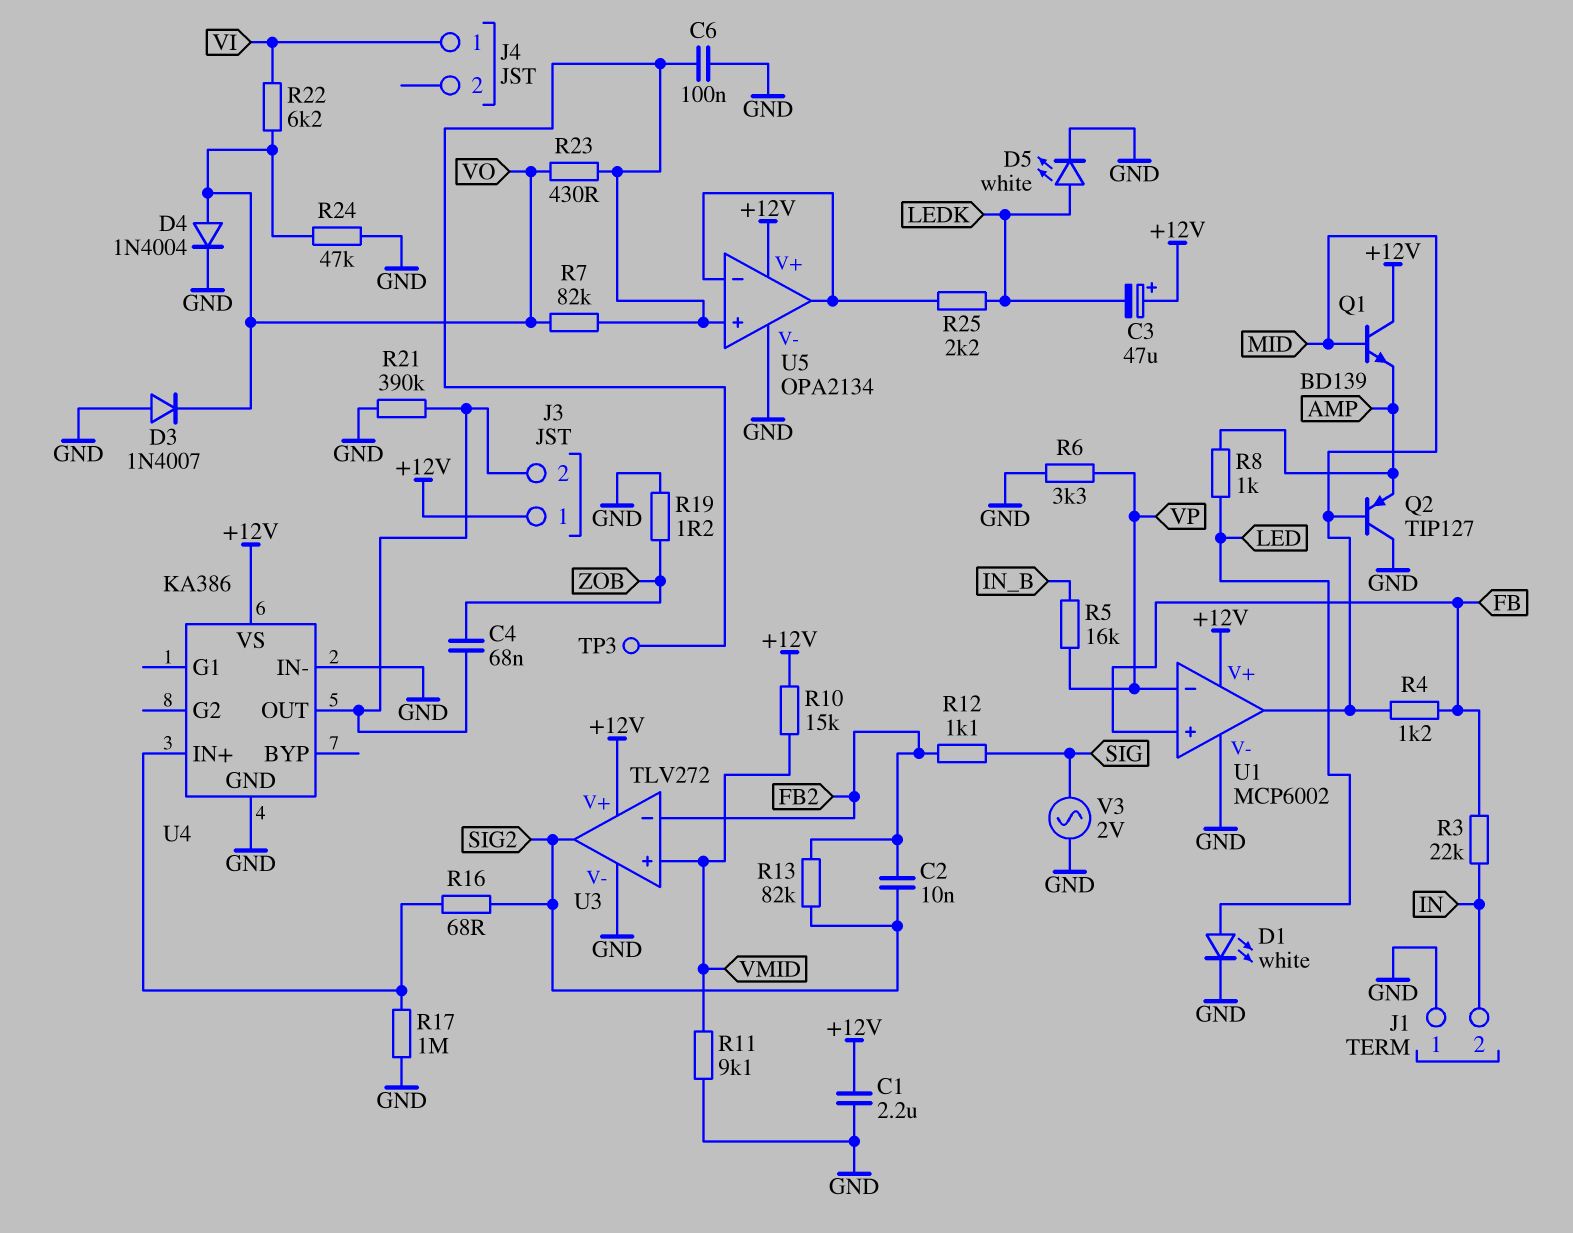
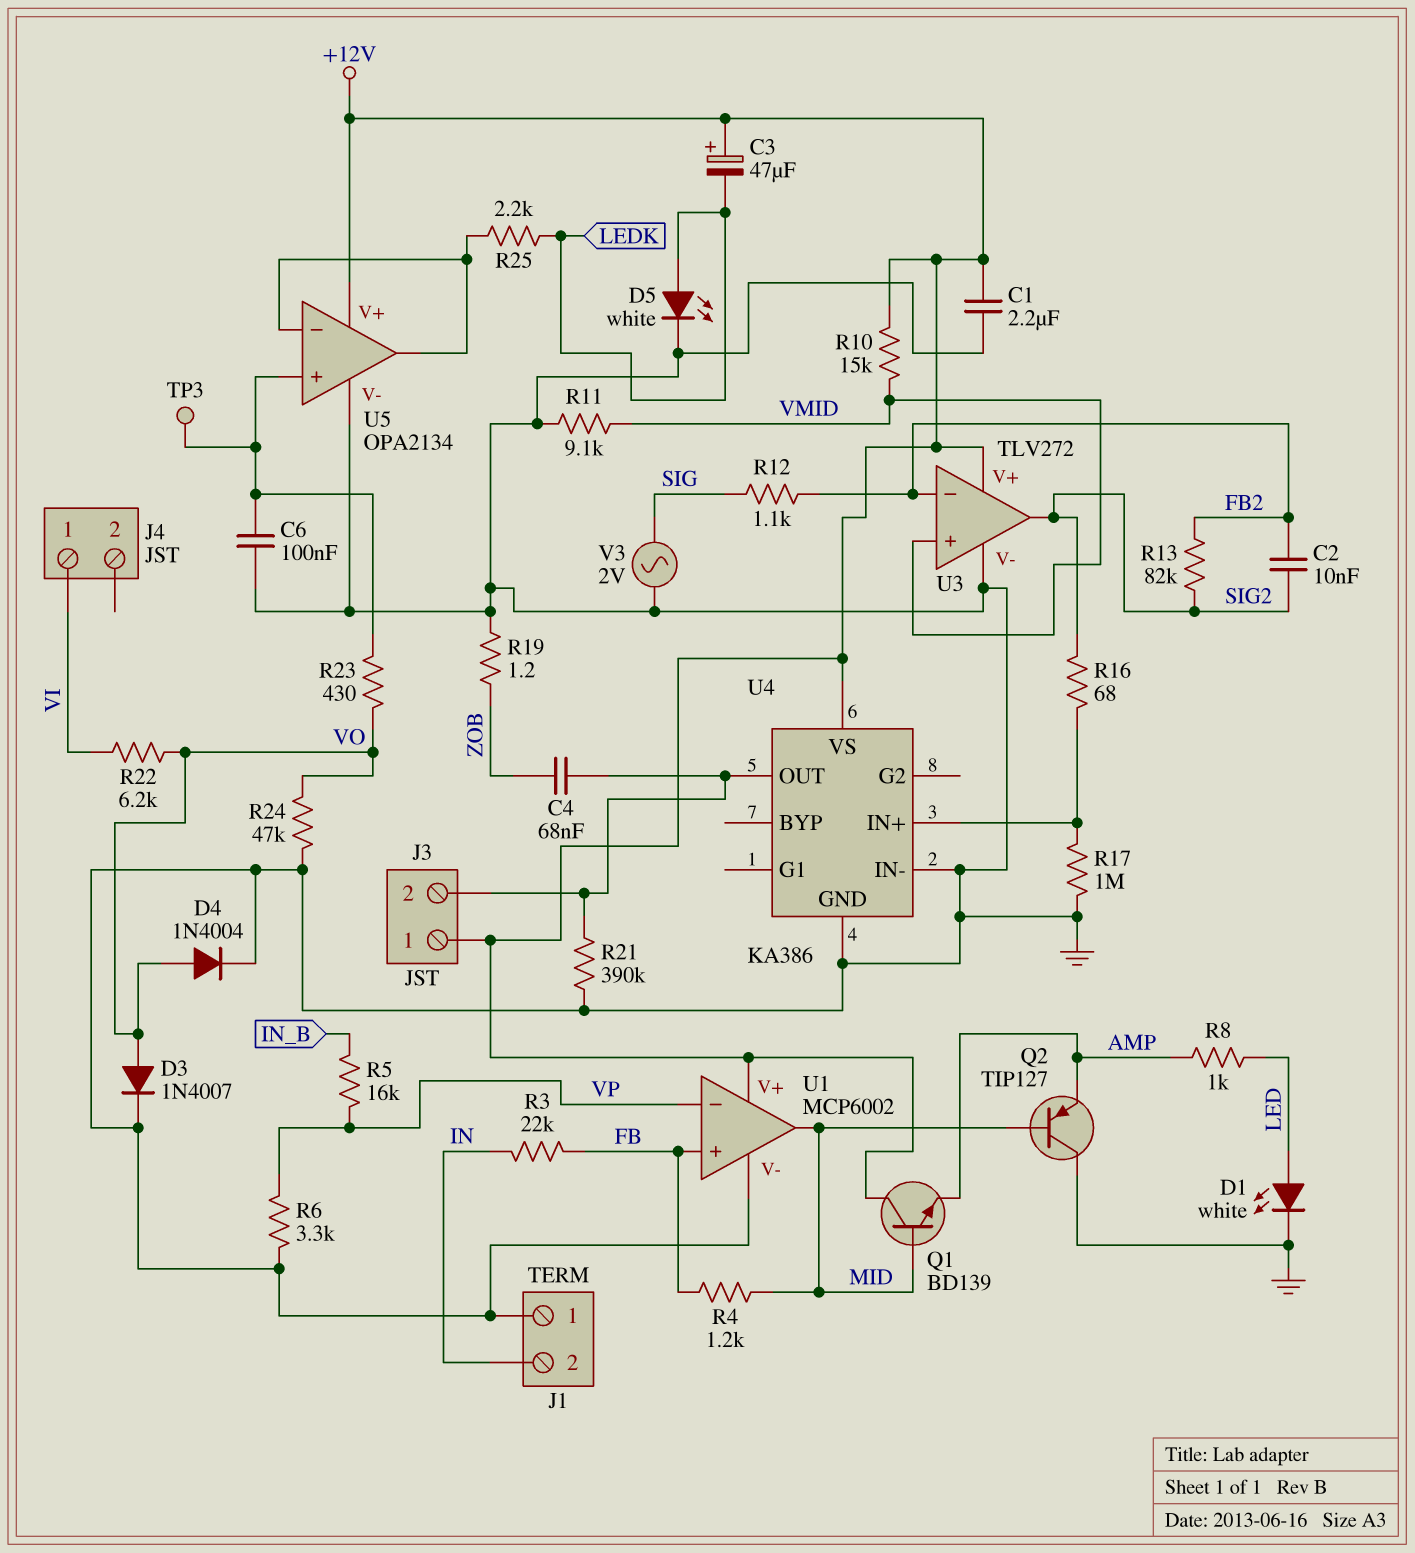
D3: diode 1N4007 (A GND, K VO) -> diode 1N4007 (A VO, K GND)
R7: 82k (U5/in+, VO) -> none

